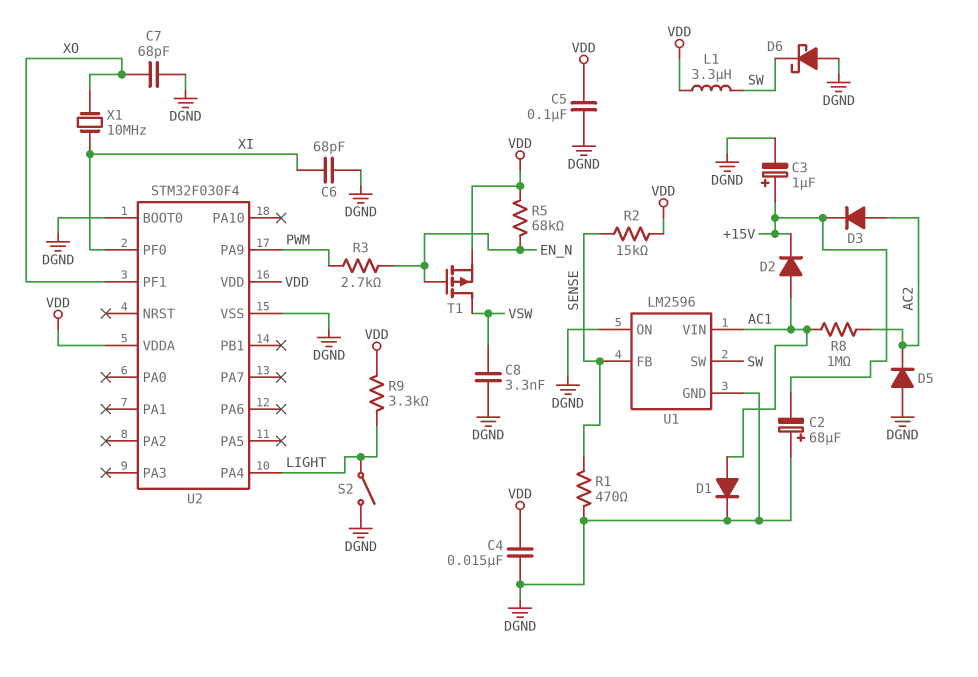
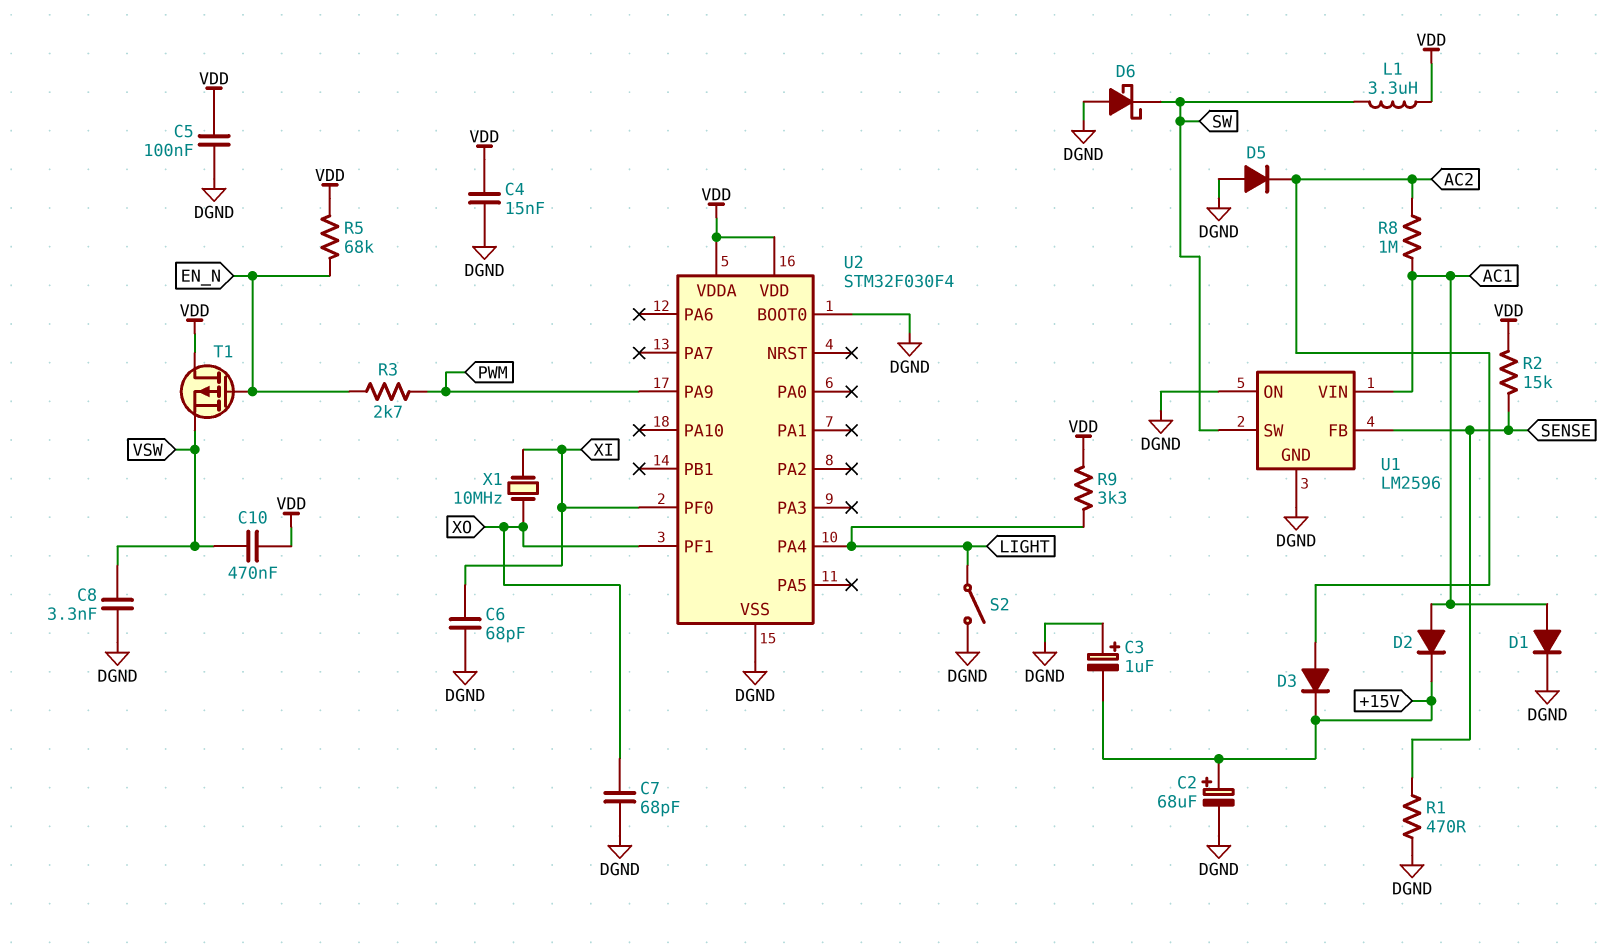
C2: 68uF (plus DGND, minus +15V) -> 68uF (plus +15V, minus DGND)
C3: 1uF (plus +15V, minus DGND) -> 1uF (plus DGND, minus +15V)
C10: none -> 470nF (VDD, VSW)
T1: PMOS (G EN_N, D VSW, S VDD) -> PMOS (G EN_N, D VDD, S VSW)

